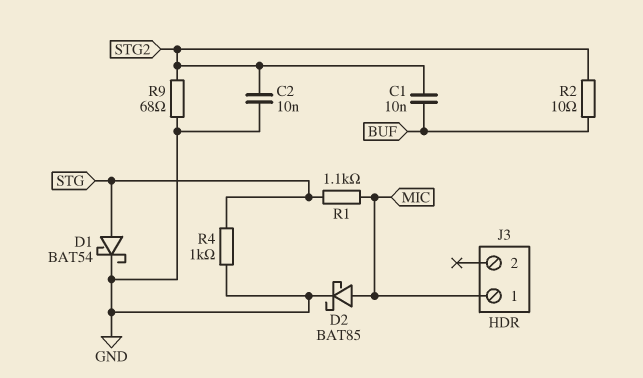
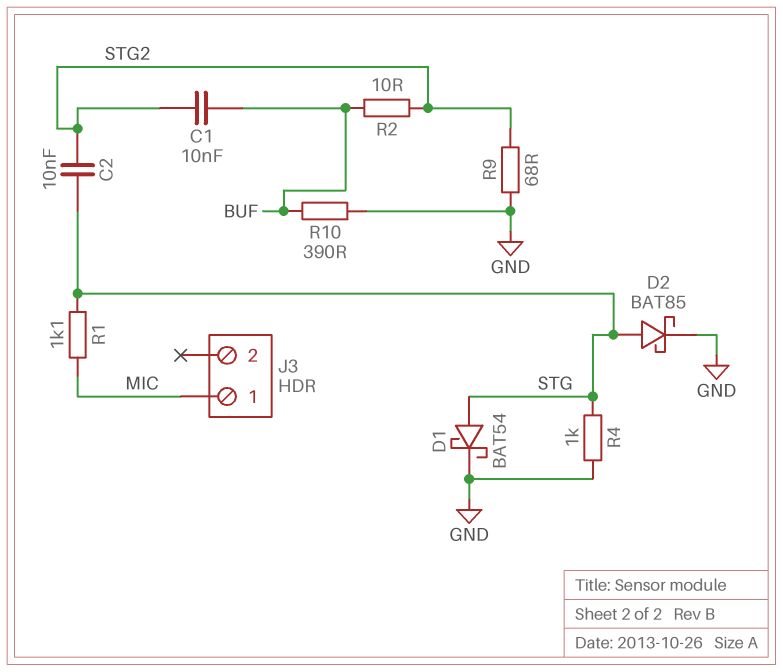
C2: 10nF (GND, STG2) -> 10nF (STG, STG2)
D2: schottky BAT85 (A MIC, K GND) -> schottky BAT85 (A STG, K GND)
R10: none -> 390 (BUF, GND)

